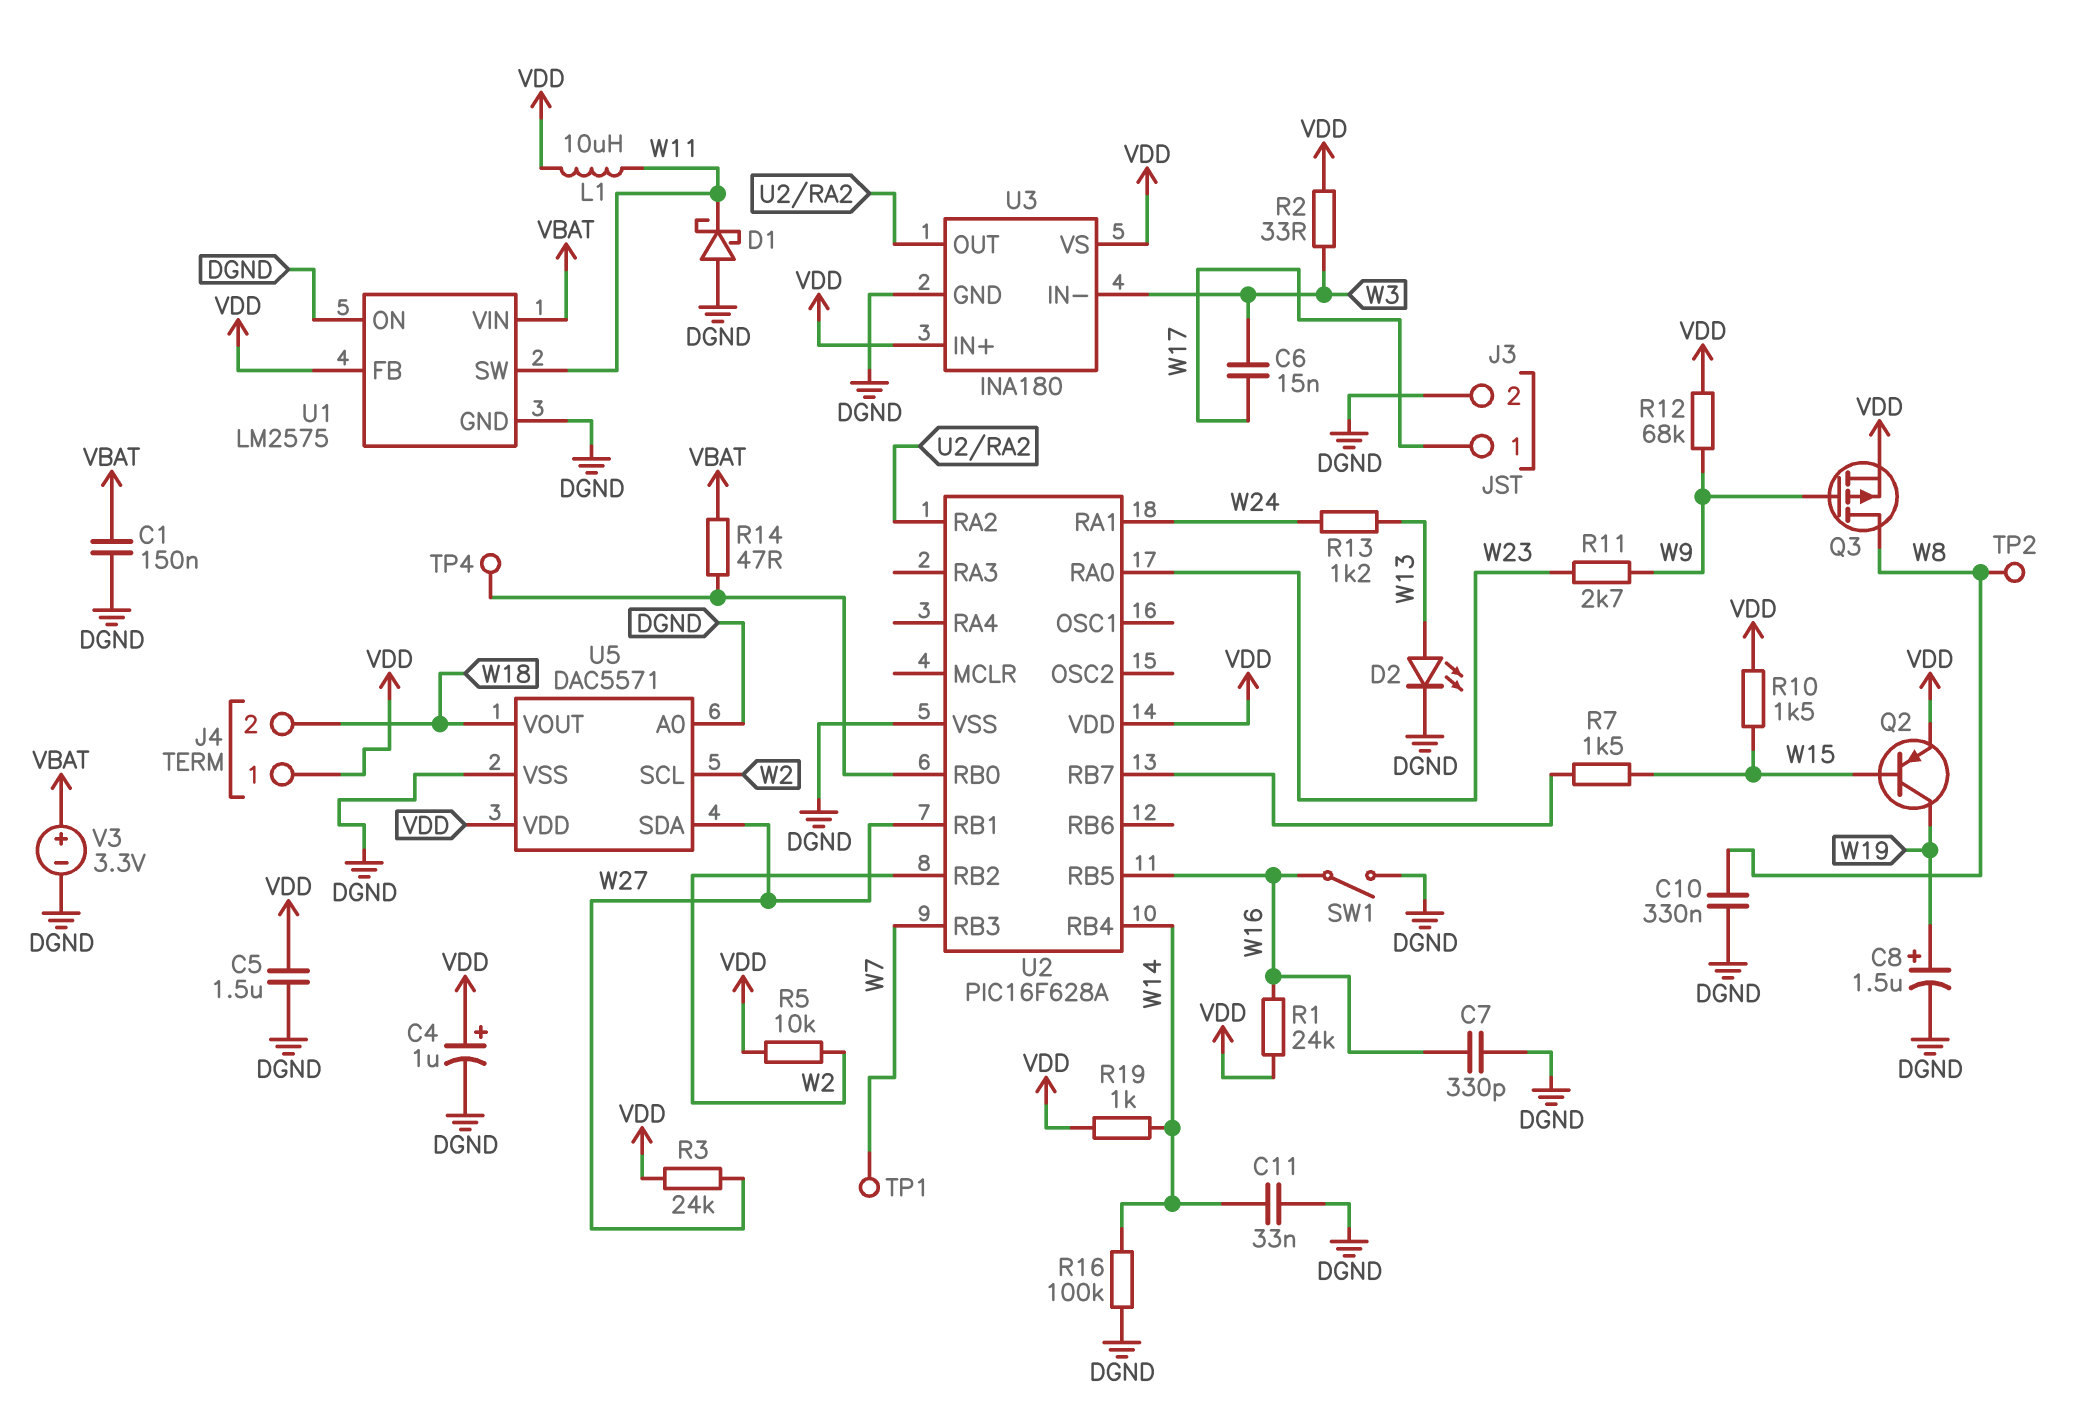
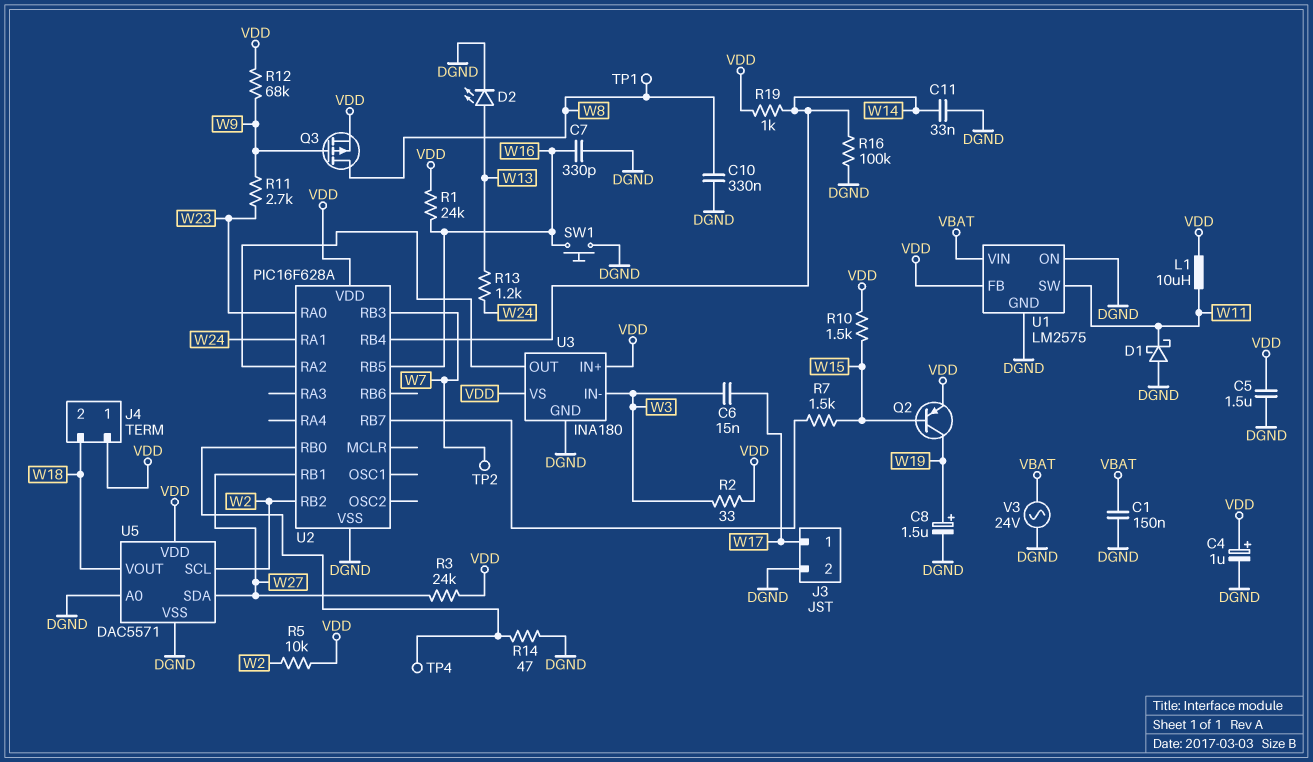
R14: 47 (U2/RB0, VBAT) -> 47 (DGND, U2/RB0)
SW1: switch (DGND, W16) -> button (DGND, W16)
TP1: test point (W7) -> test point (W8)
TP2: test point (W8) -> test point (W7)
V3: 3.3V (plus VBAT, minus DGND) -> AC 24V (DGND, VBAT)

